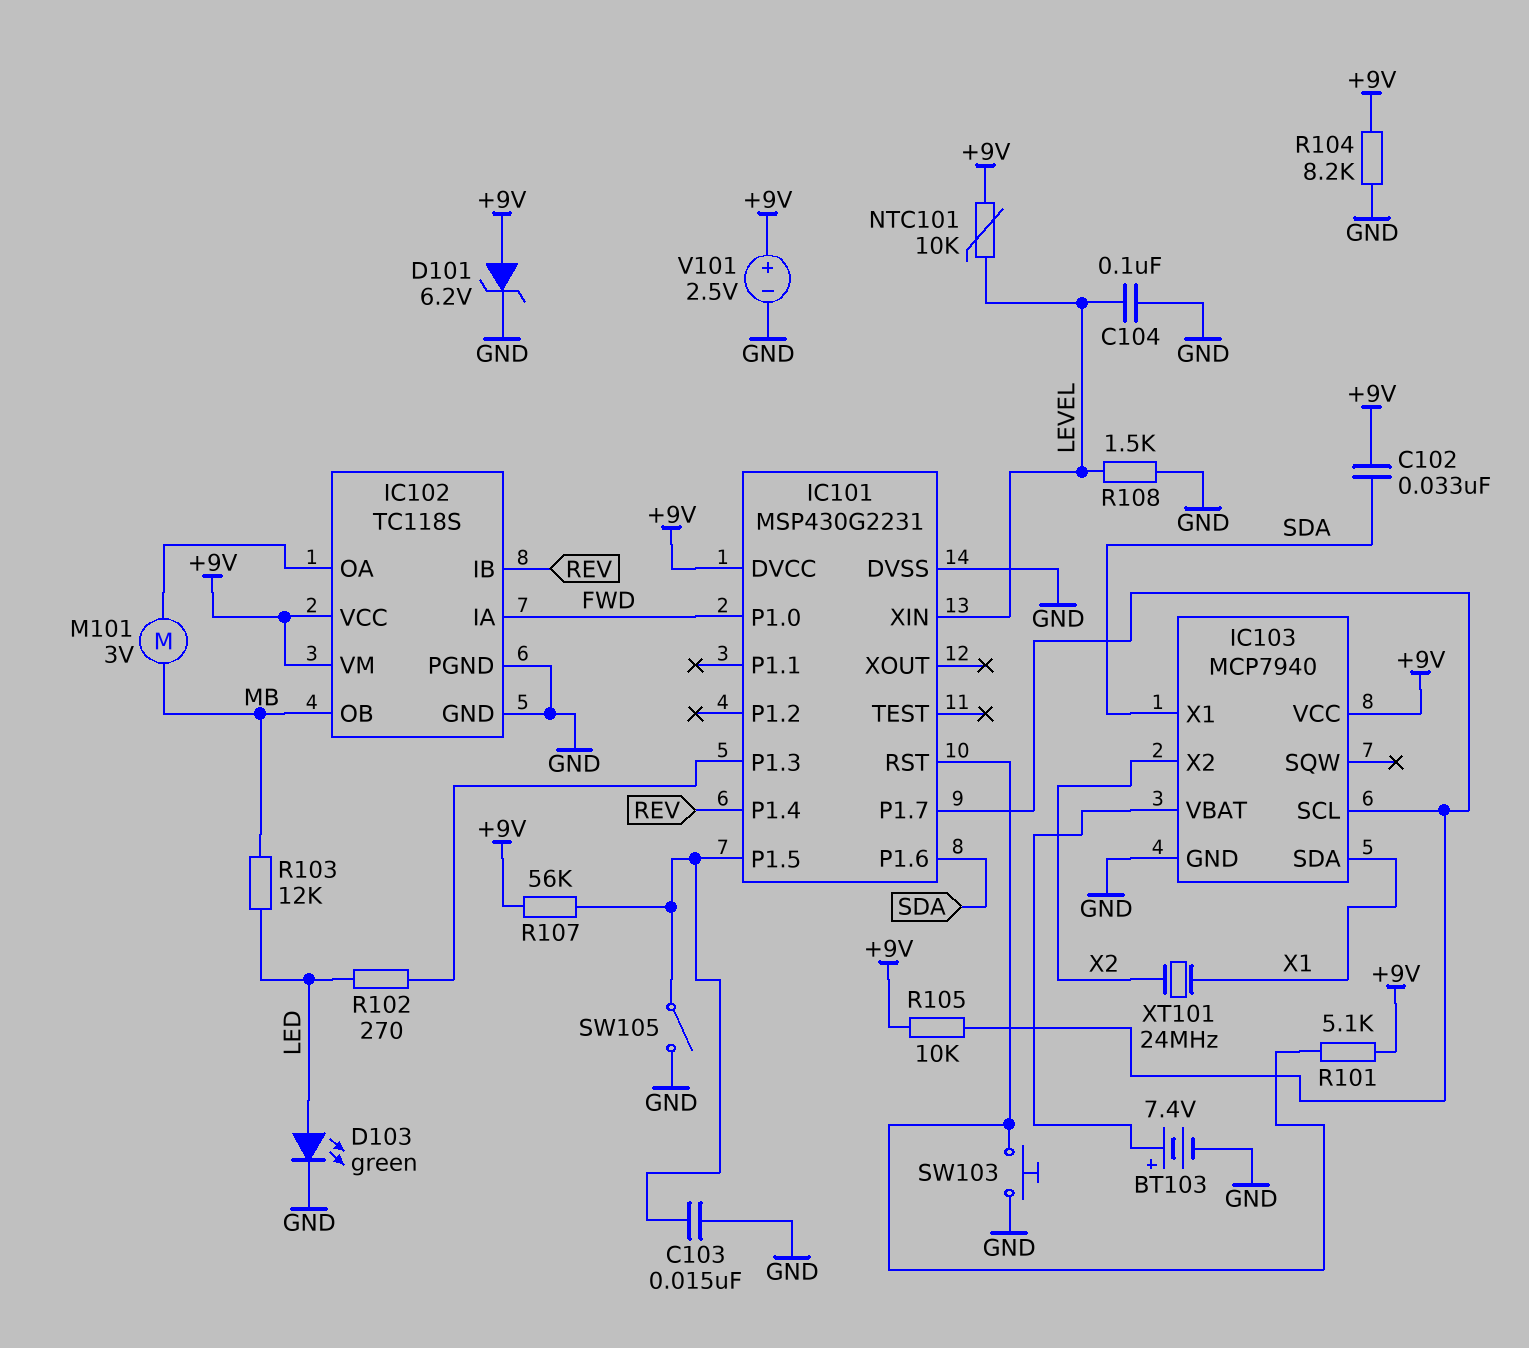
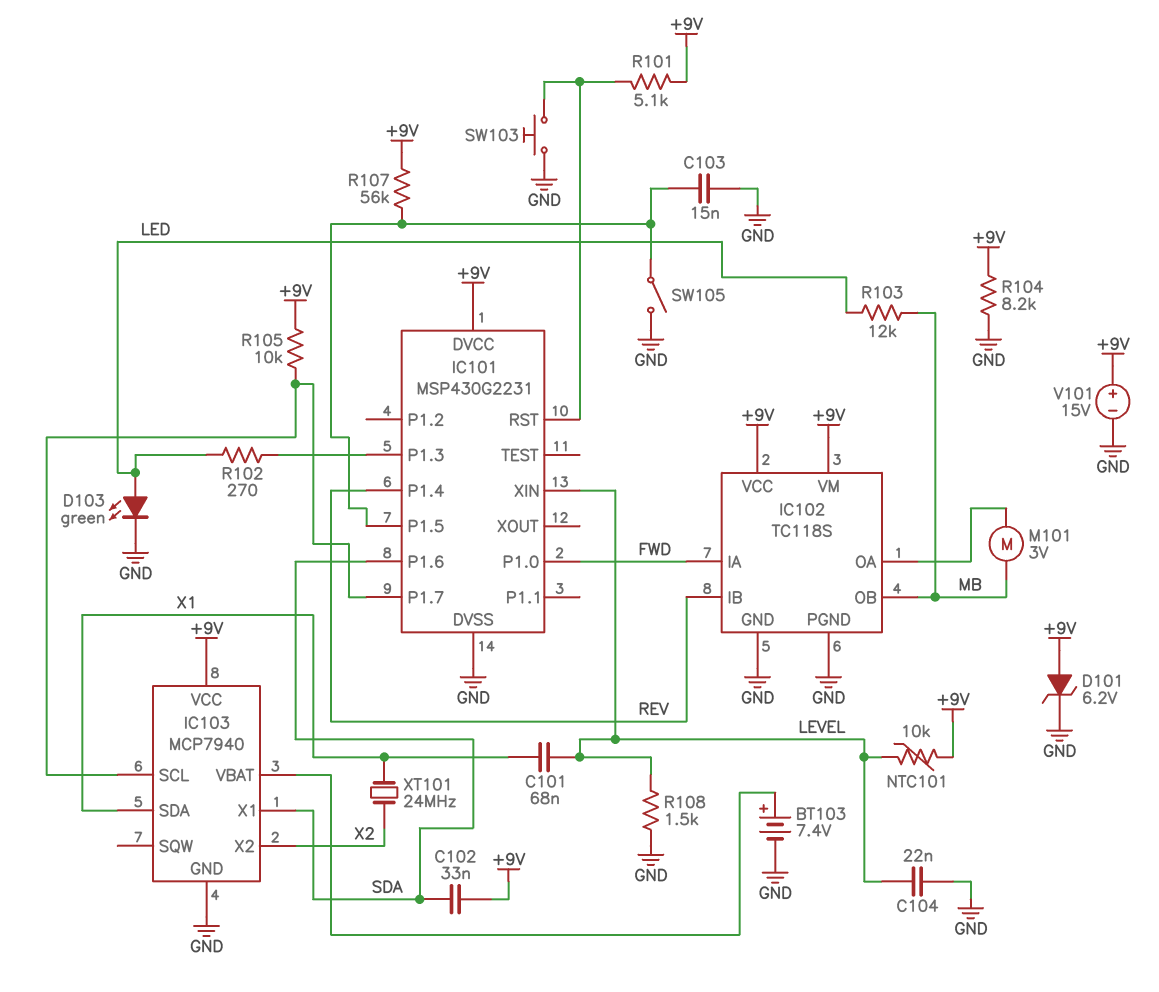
C101: none -> 68nF (LEVEL, X1)
C104: 100nF (GND, LEVEL) -> 22nF (GND, LEVEL)
V101: 2.5V (plus +9V, minus GND) -> 15V (plus +9V, minus GND)

